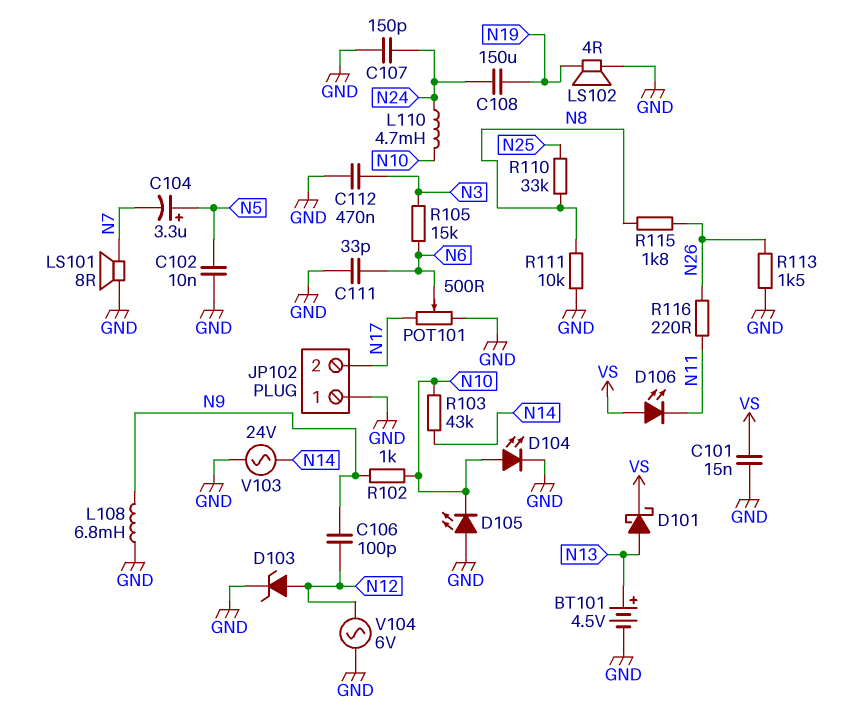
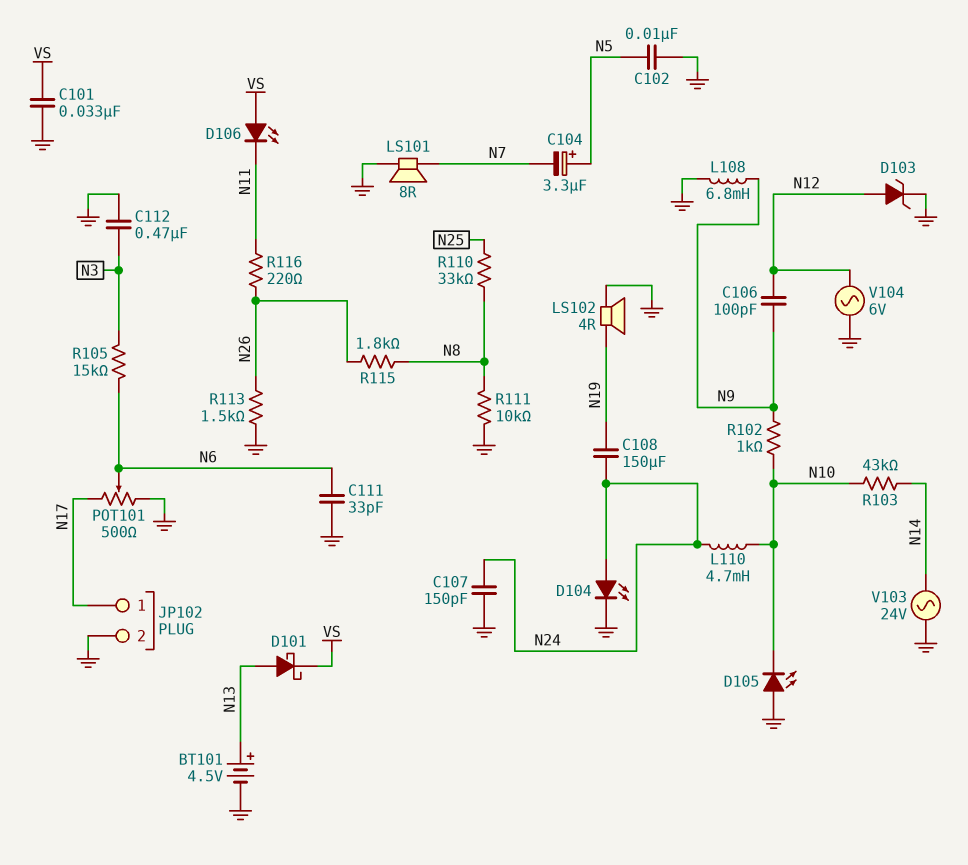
C101: 15nF (GND, VS) -> 33nF (GND, VS)
D104: LED (A N10, K GND) -> LED (A N24, K GND)
JP102 pin 1: GND -> N17
JP102 pin 2: N17 -> GND

